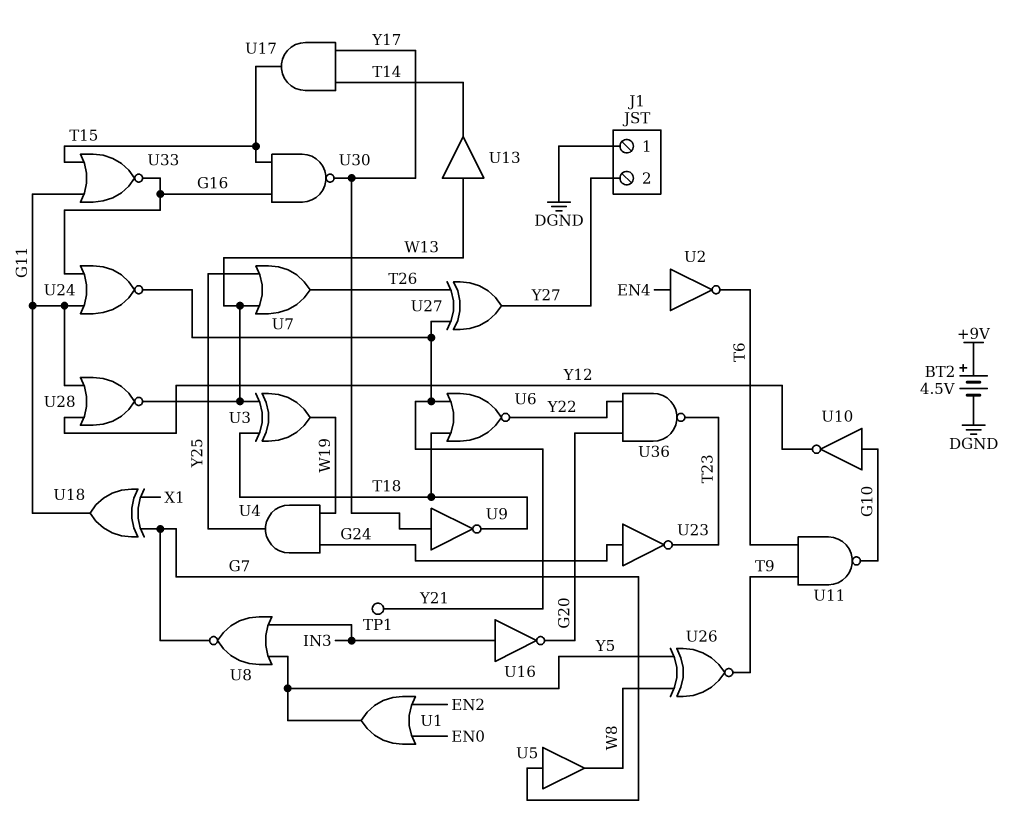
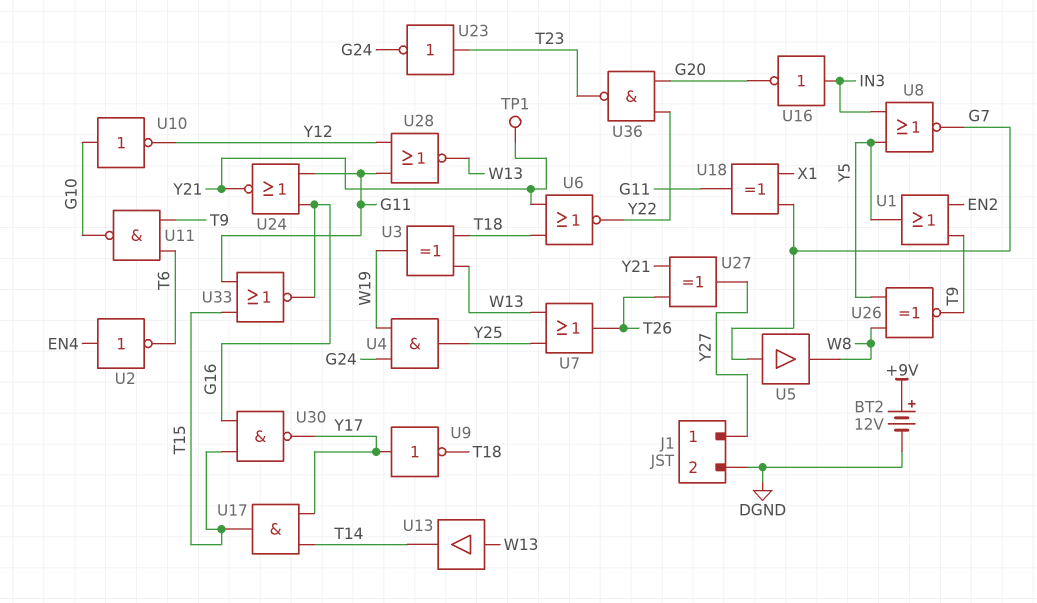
BT2: 4.5V (plus +9V, minus DGND) -> 12V (plus +9V, minus DGND)
J1 pin 1: DGND -> Y27
J1 pin 2: Y27 -> DGND
U1: OR (in EN0, in EN2, out Y5) -> OR (in EN2, in T9, out Y5)
U23: NOT (in G24, out T23) -> NOT (in T23, out G24)

